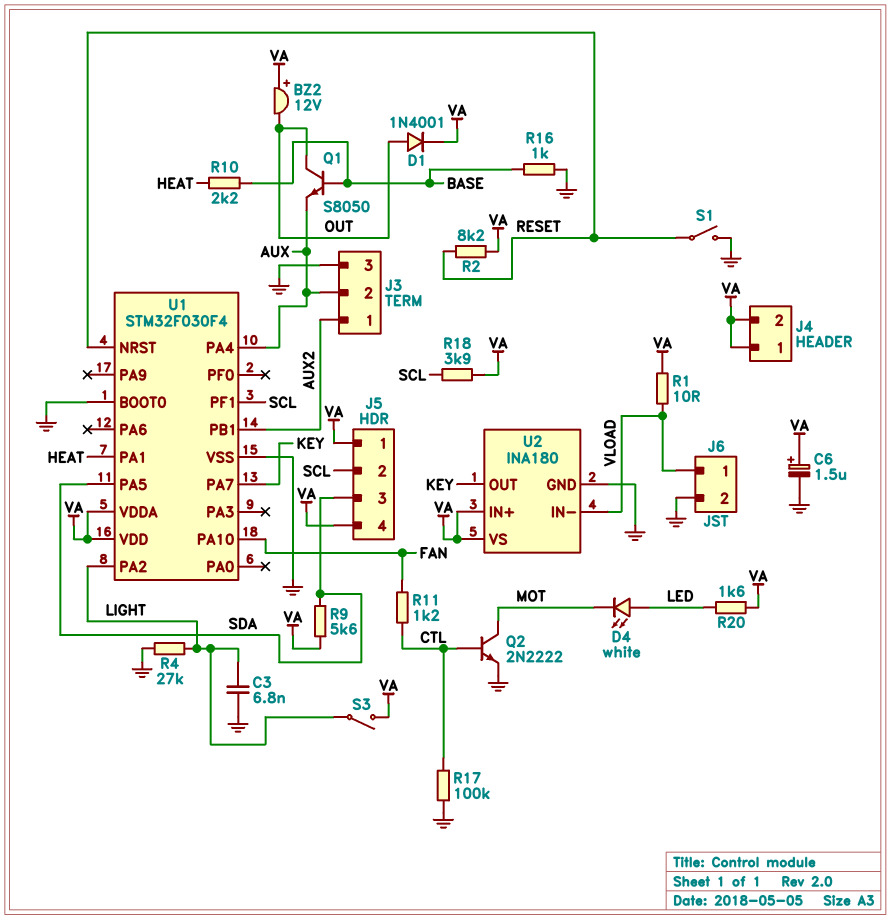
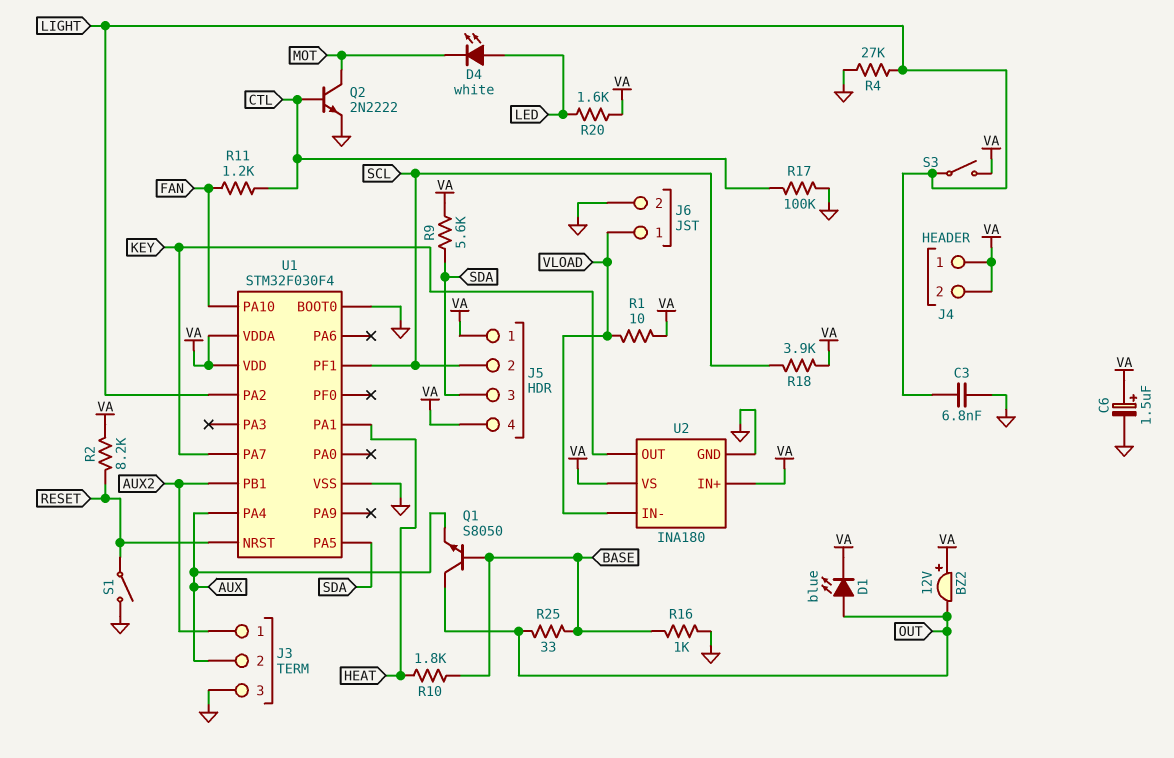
D1: diode 1N4001 (A OUT, K VA) -> LED blue (A OUT, K VA)
R10: 2.2k (BASE, HEAT) -> 1.8k (BASE, HEAT)
R25: none -> 33 (BASE, OUT)

